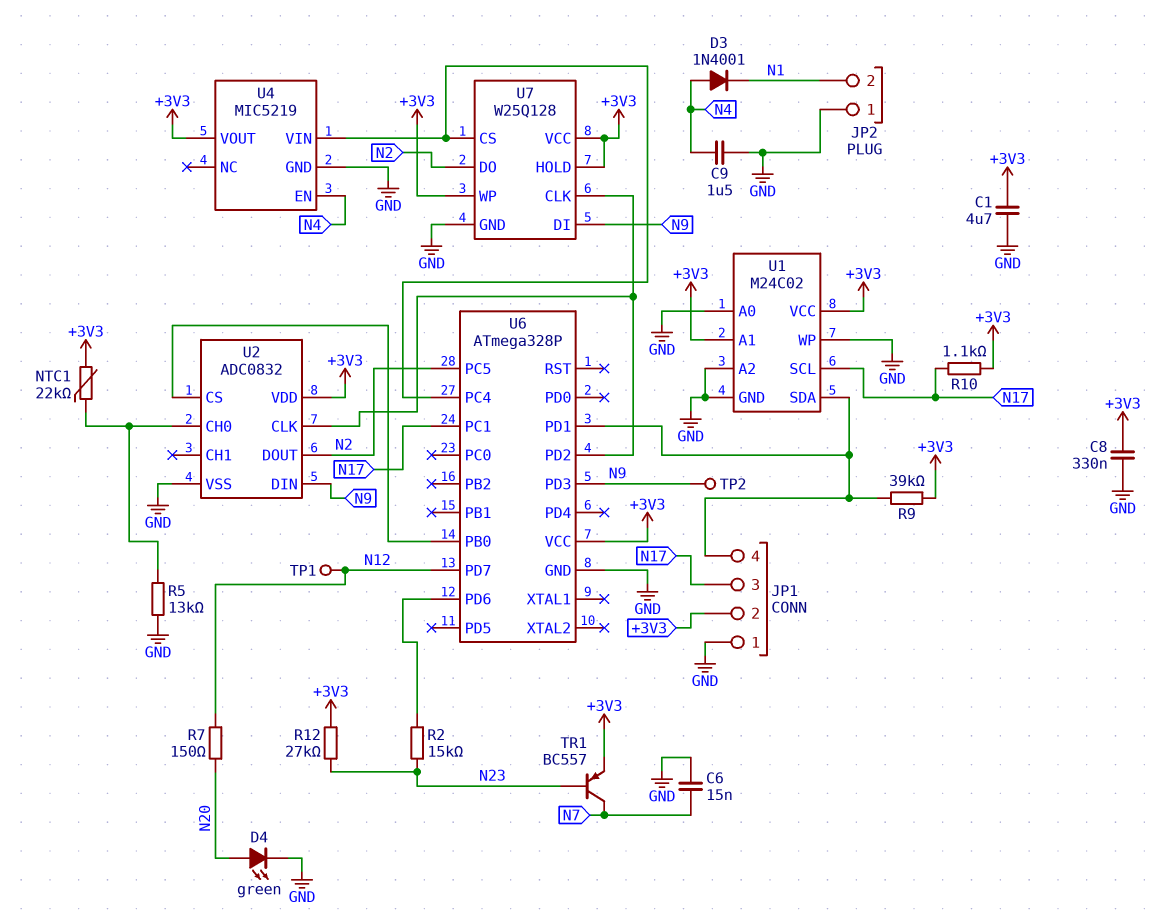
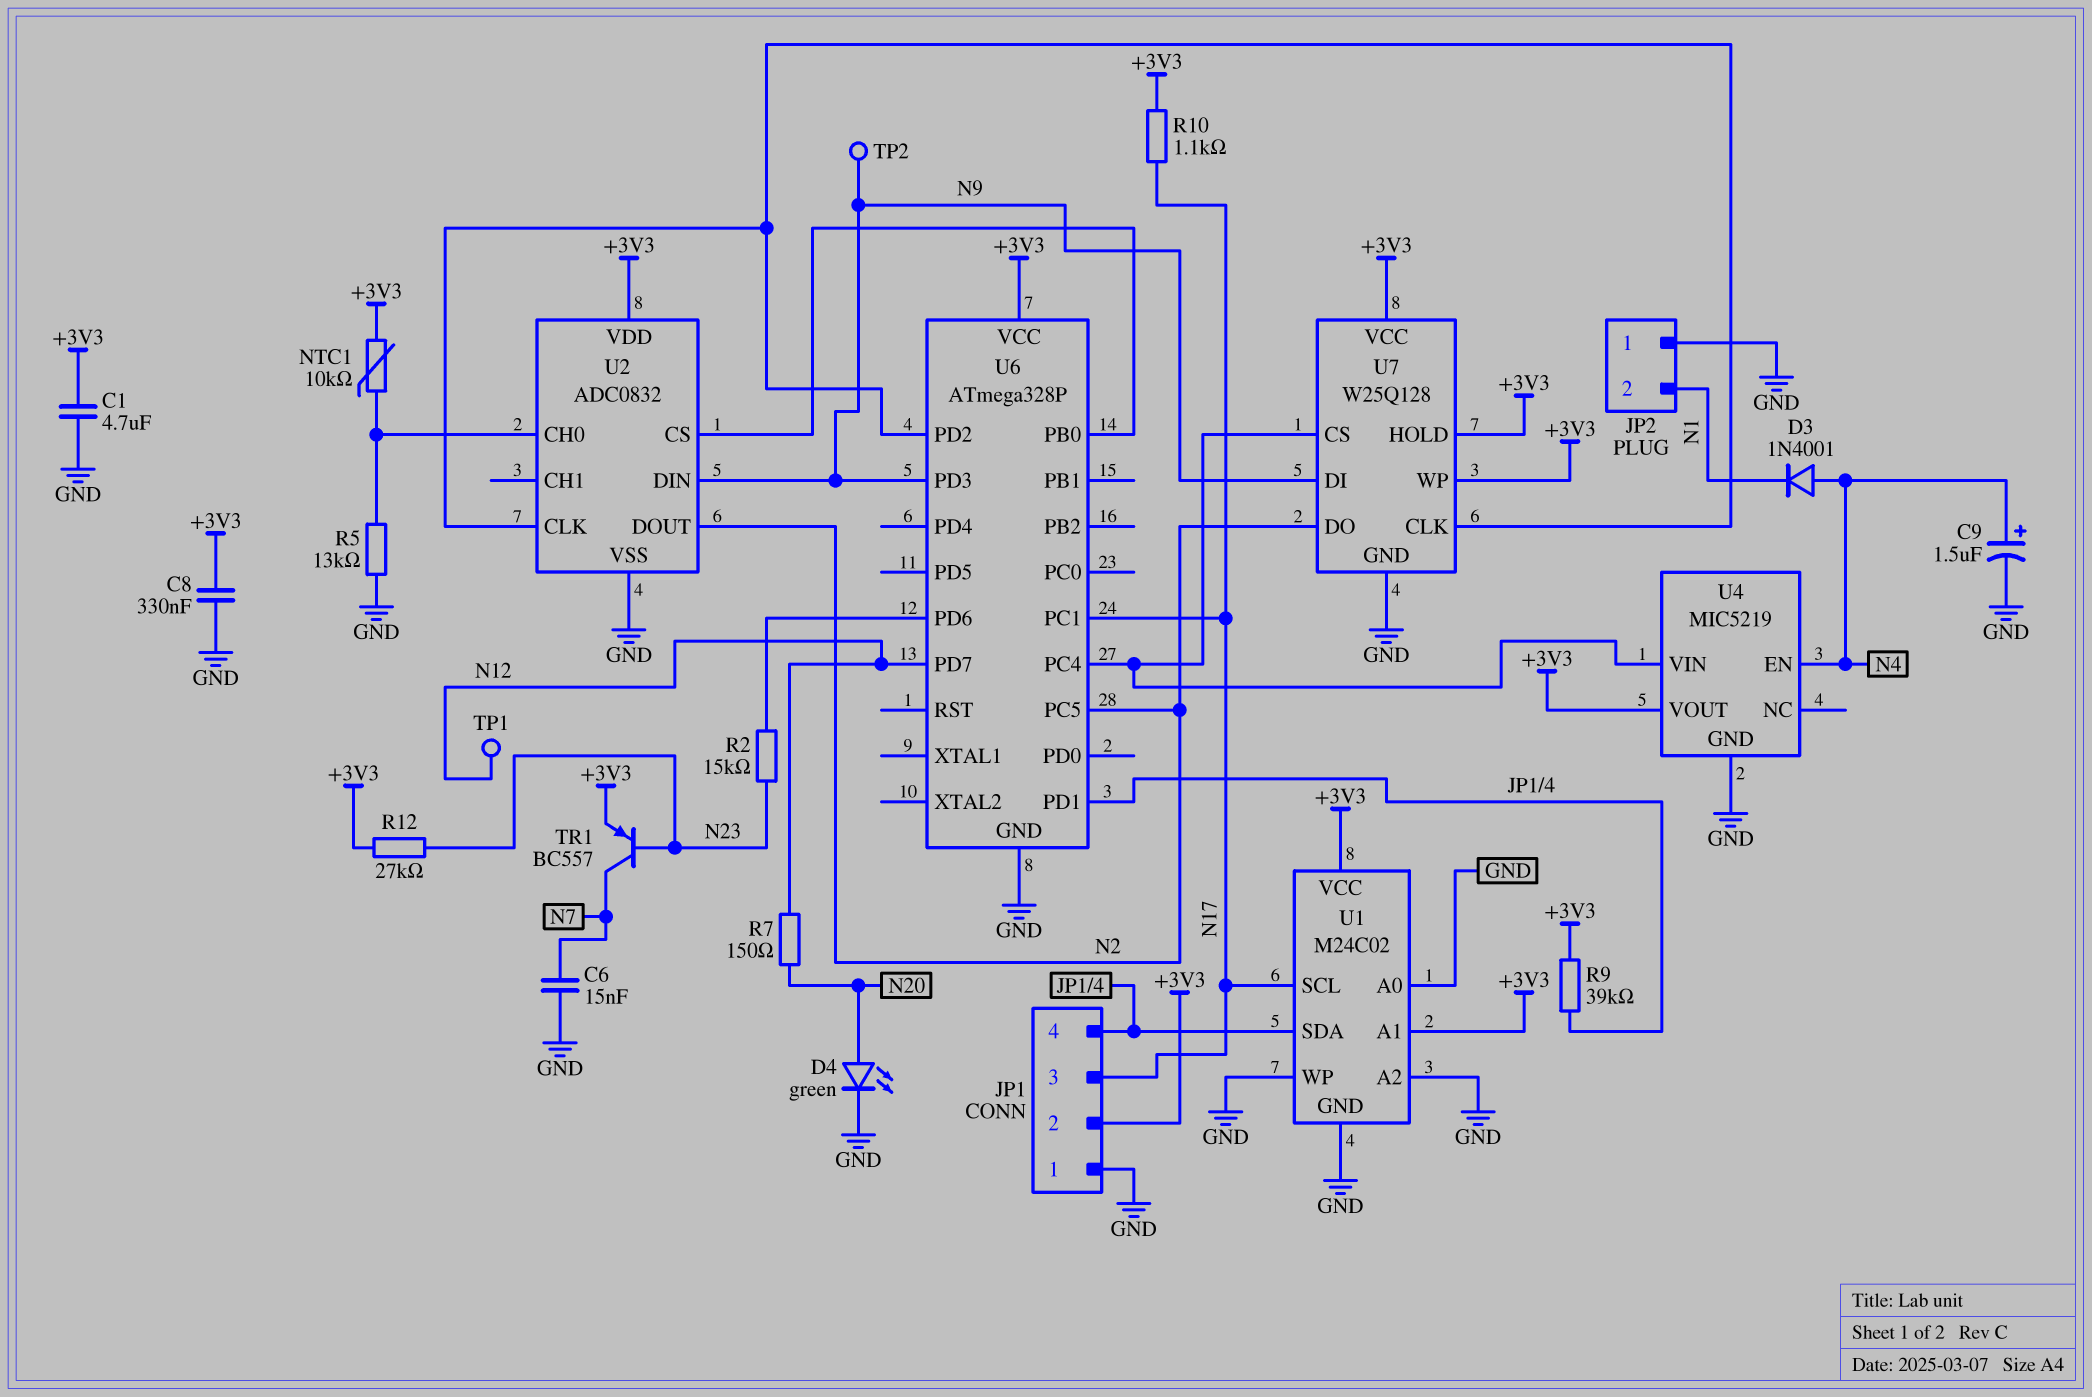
C9: 1.5uF (GND, N4) -> 1.5uF (plus N4, minus GND)
NTC1: 22k (+3V3, U2/CH0) -> 10k (+3V3, U2/CH0)

